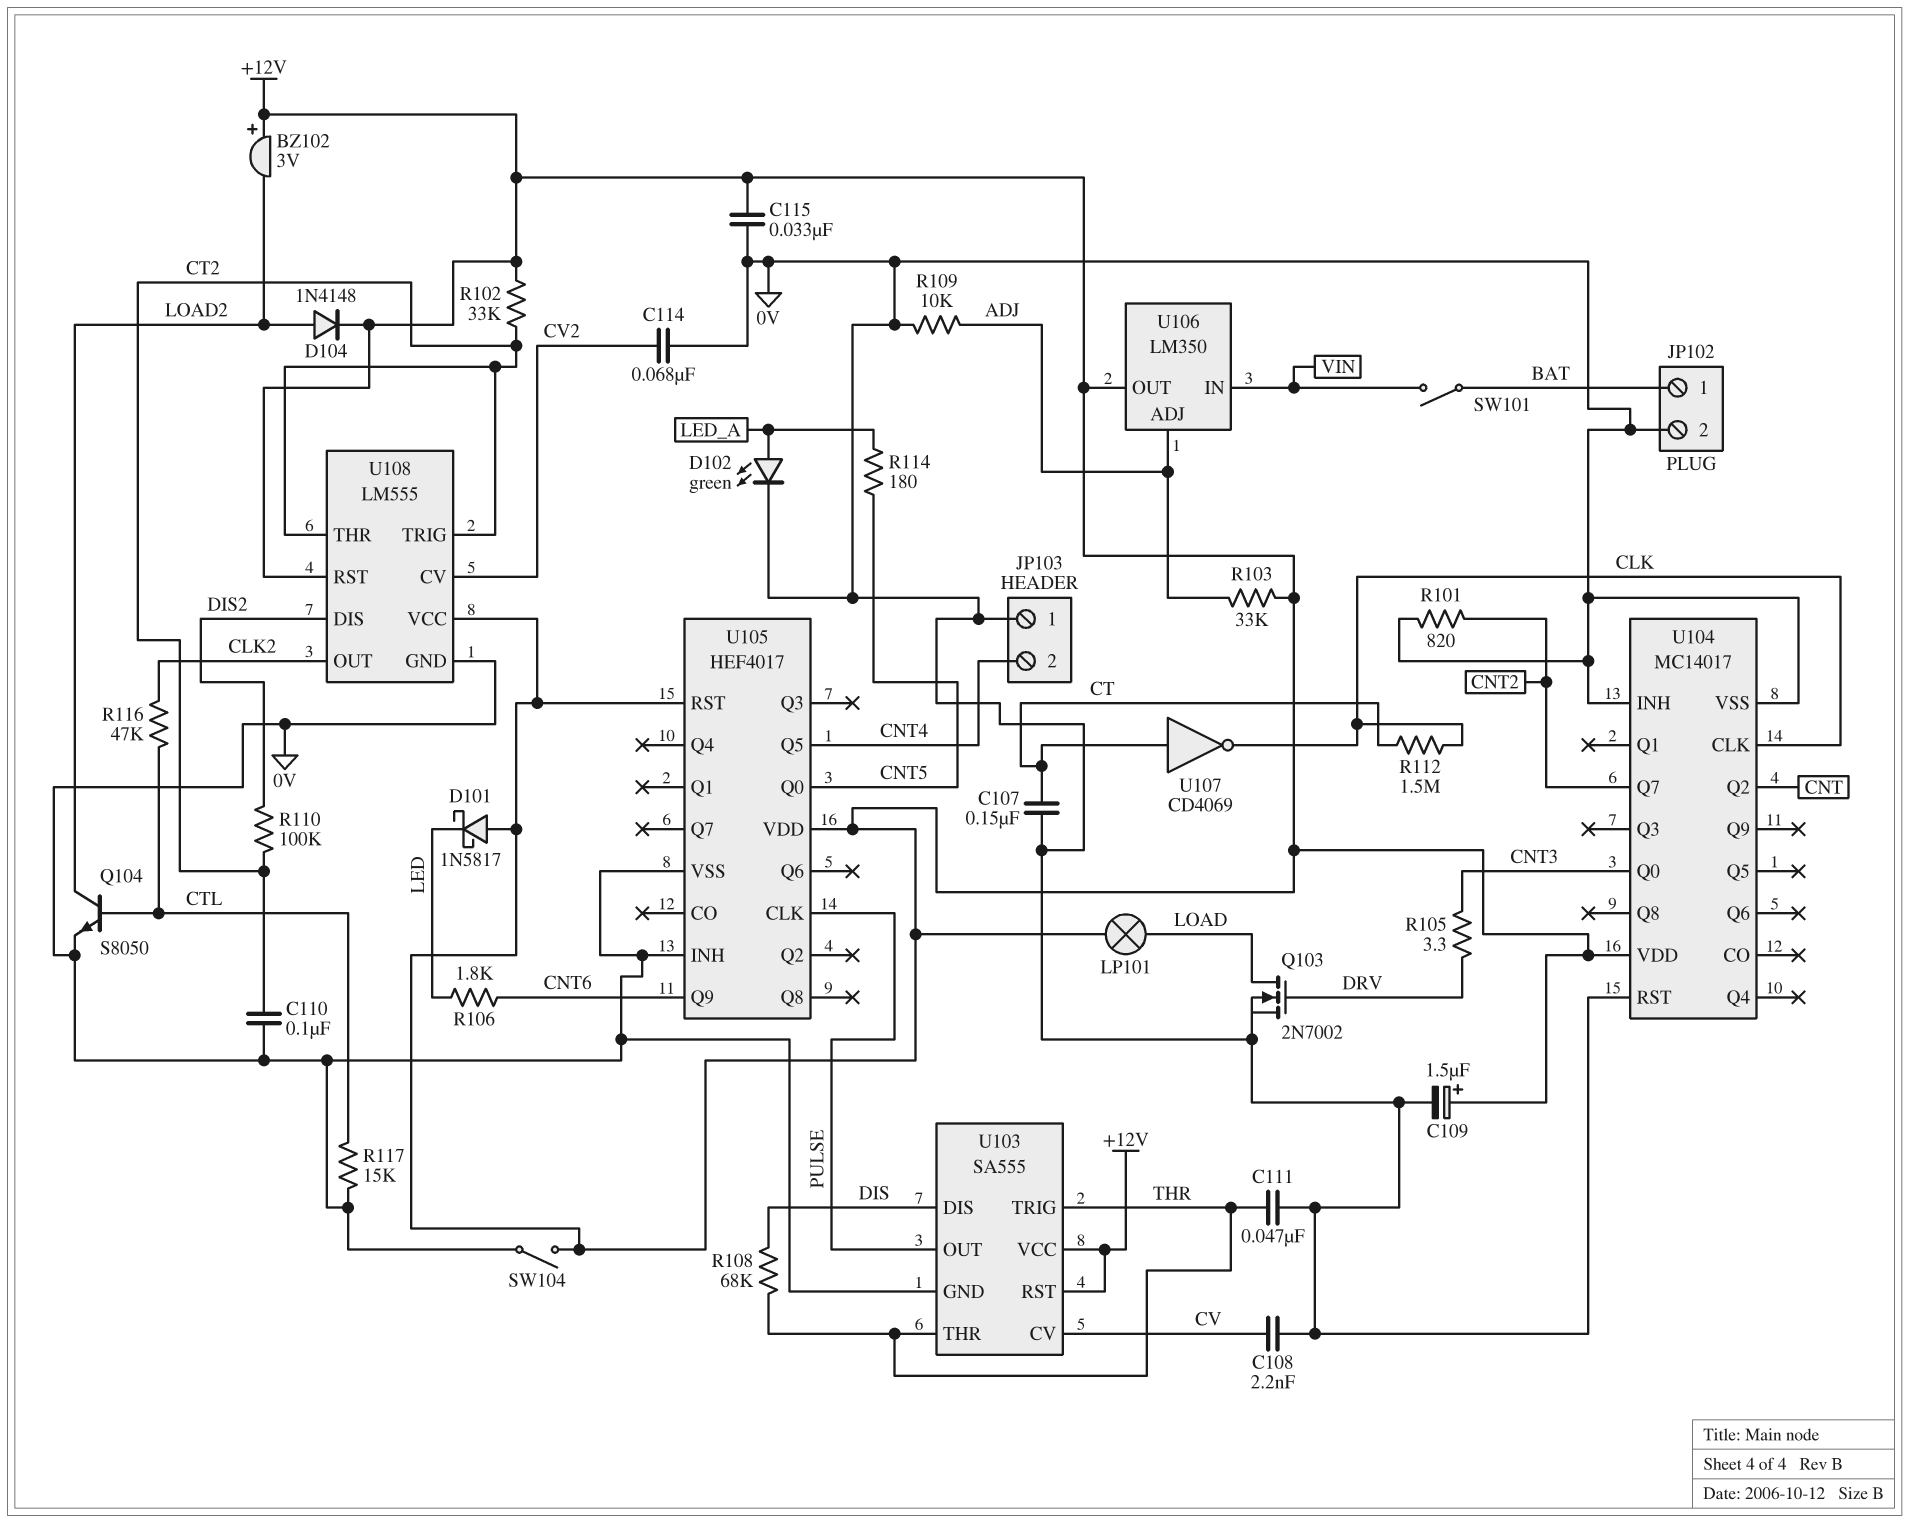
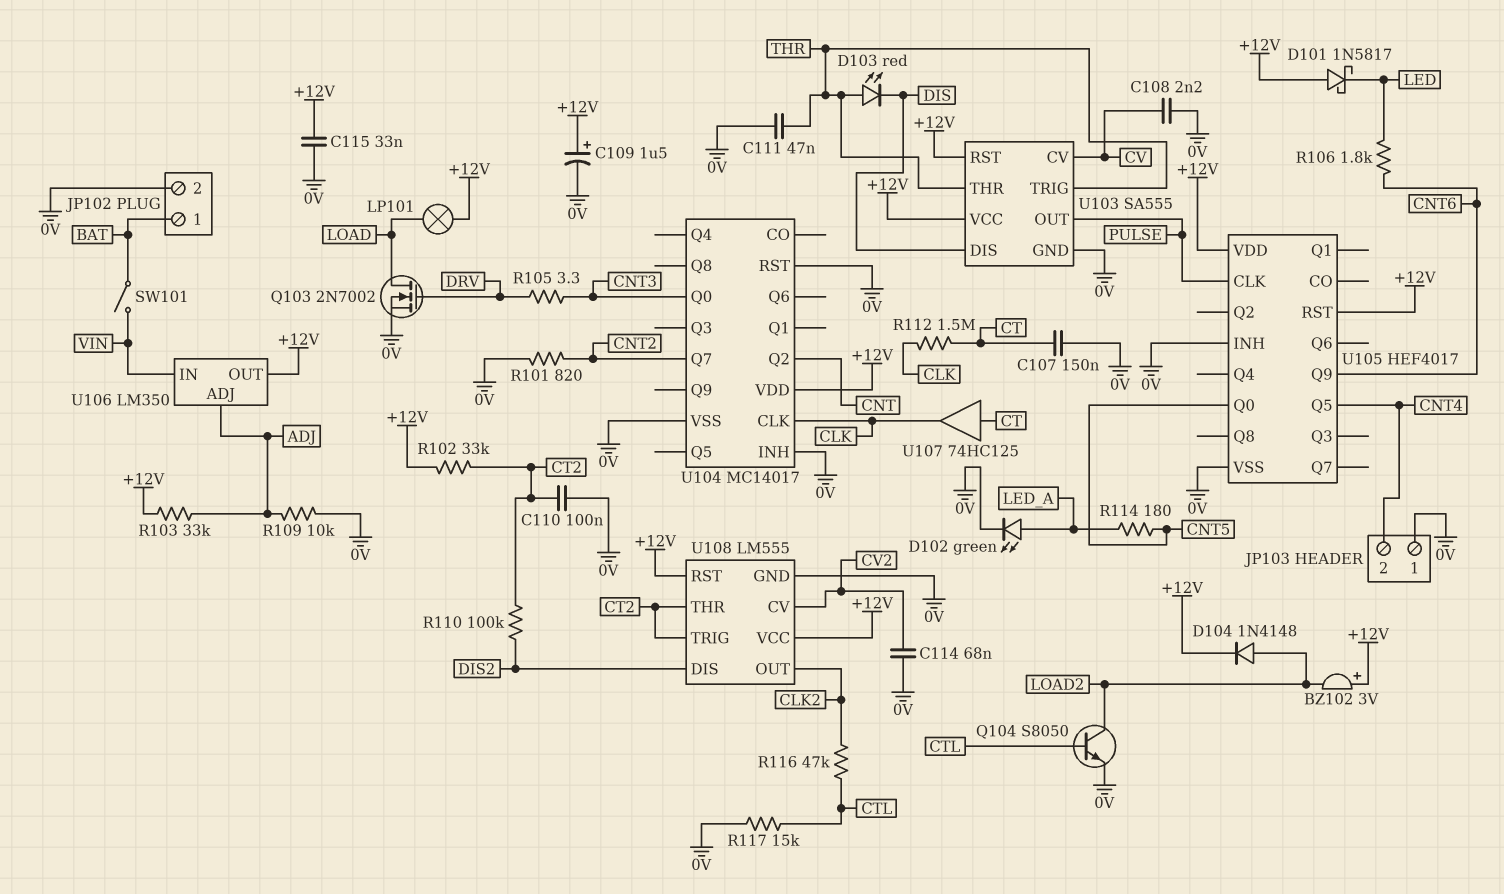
D103: none -> LED red (A THR, K DIS)
R108: 68k (DIS, THR) -> none
SW104: switch (+12V, 0V) -> none
U107: NOT CD4069 (in CT, out CLK) -> buffer 74HC125 (in CT, out CLK)

